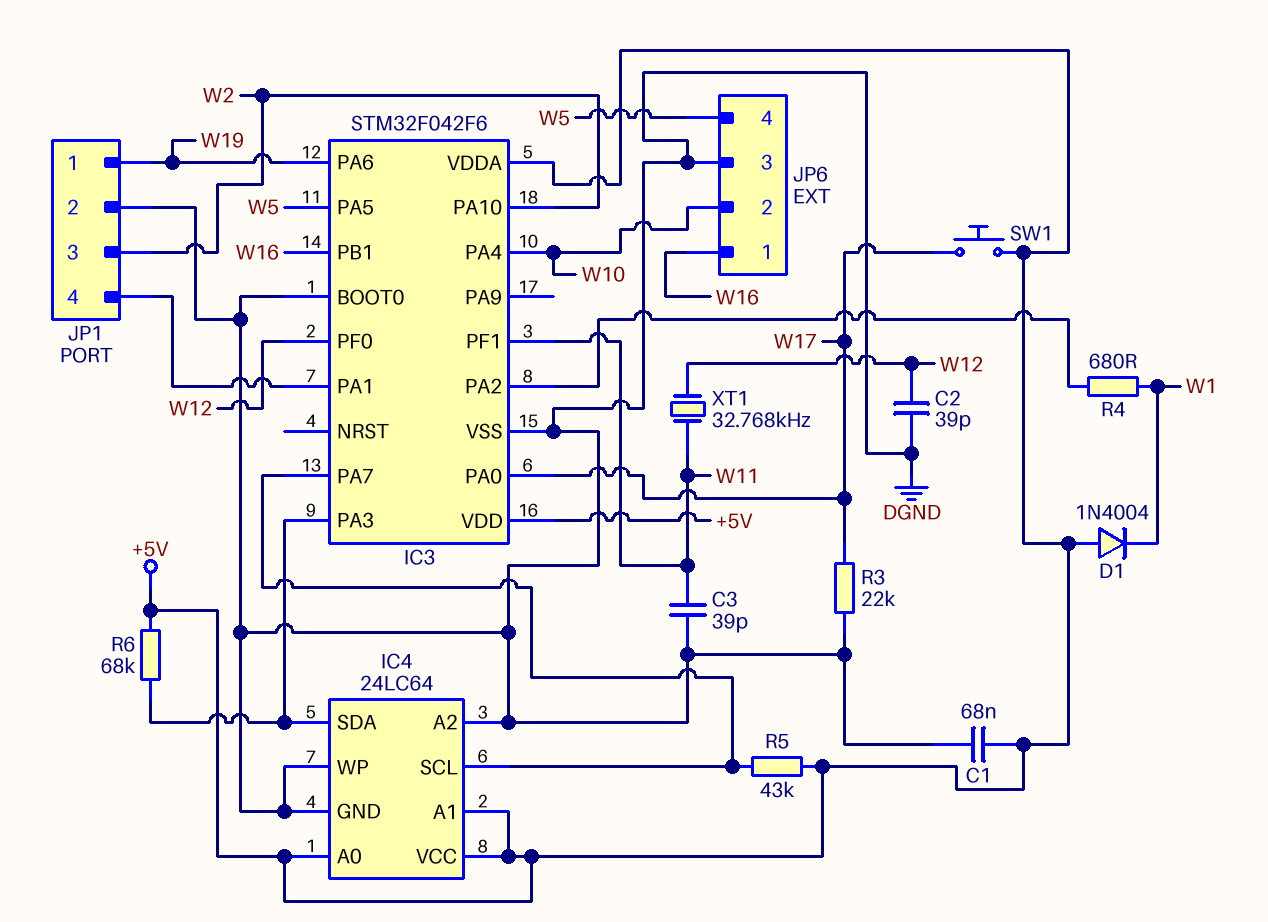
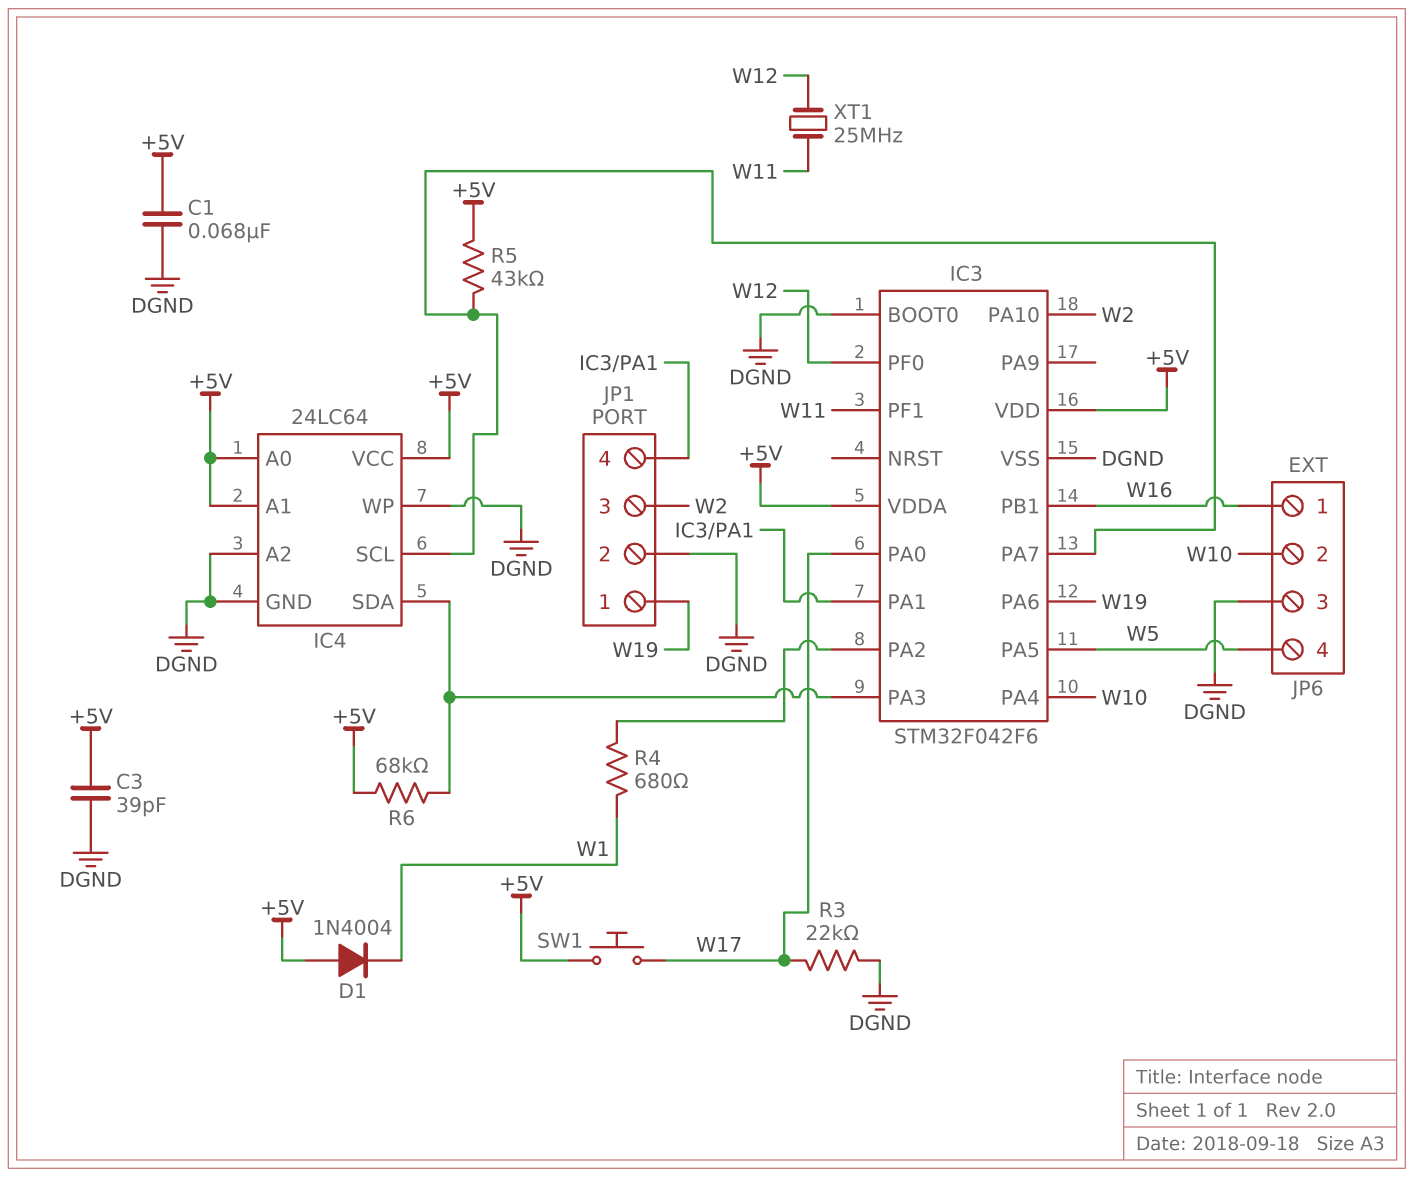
C2: 39pF (DGND, W12) -> none
C3: 39pF (DGND, W11) -> 39pF (+5V, DGND)
XT1: 32.768kHz (W11, W12) -> 25MHz (W11, W12)

